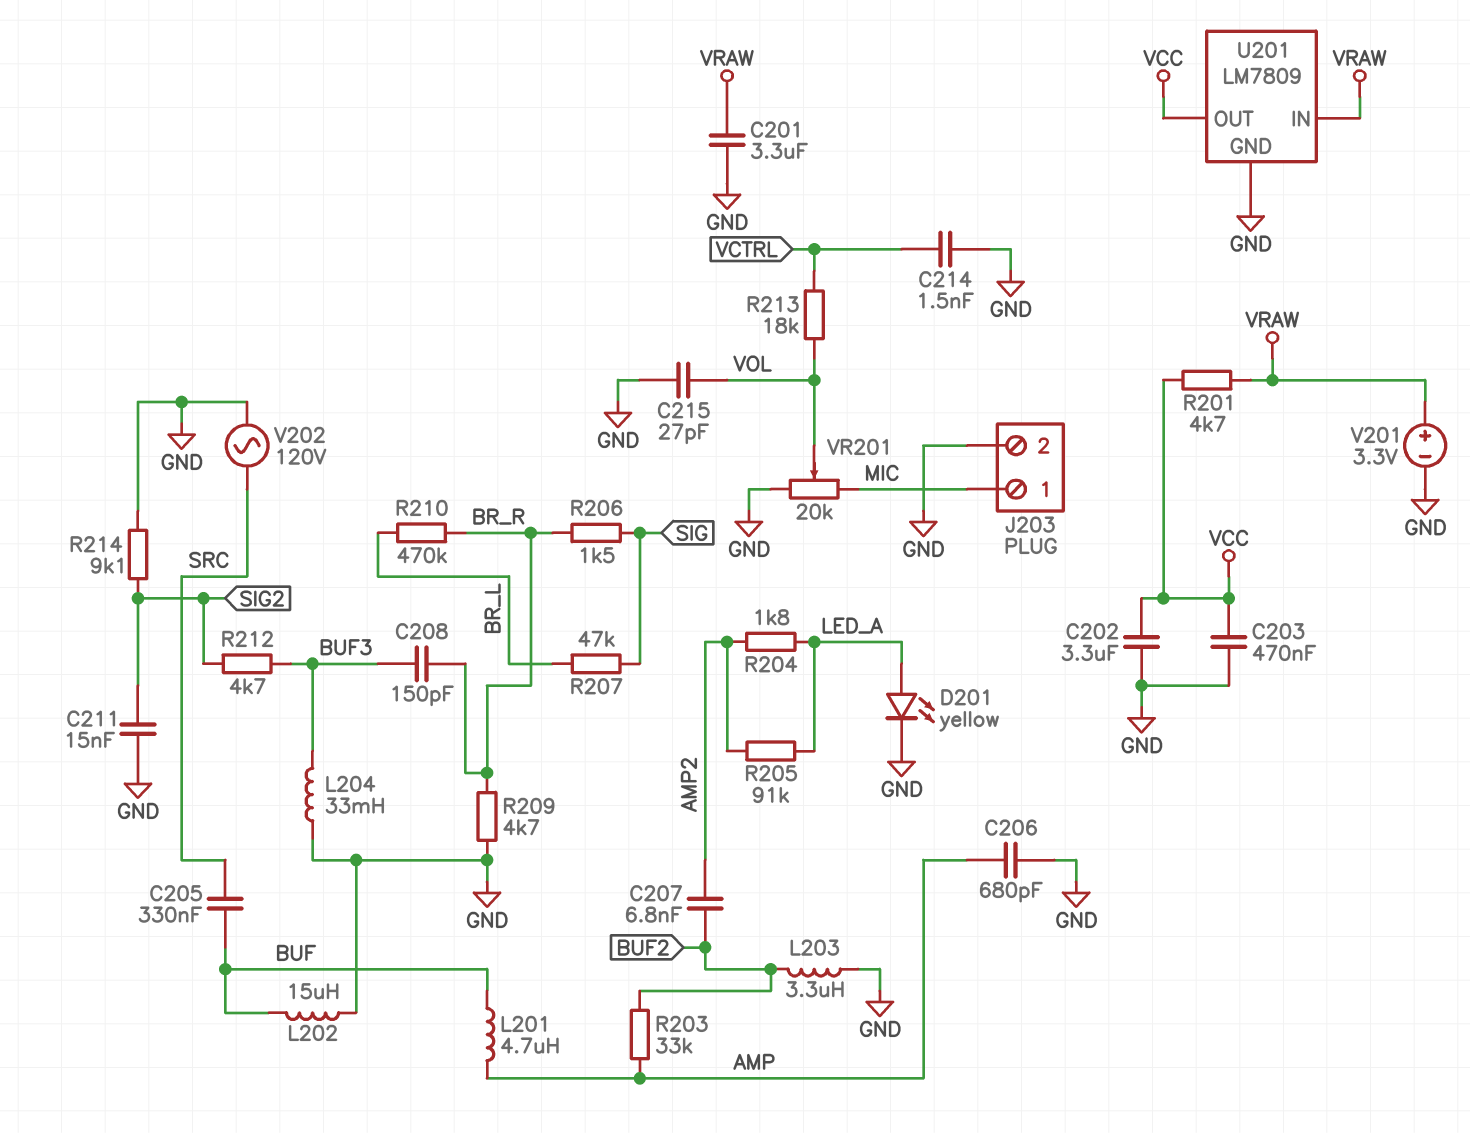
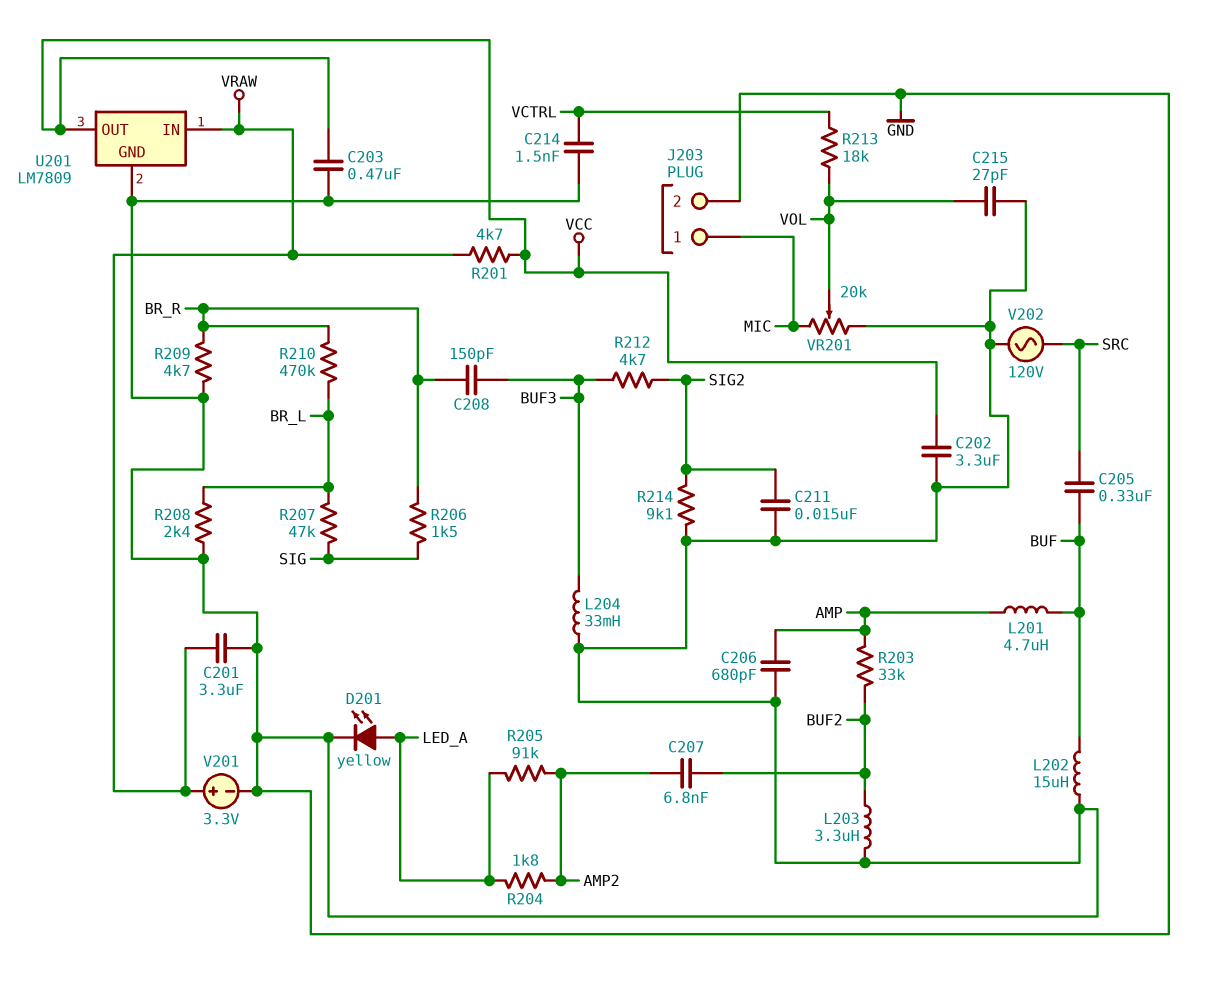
R208: none -> 2.4k (BR_L, GND)

